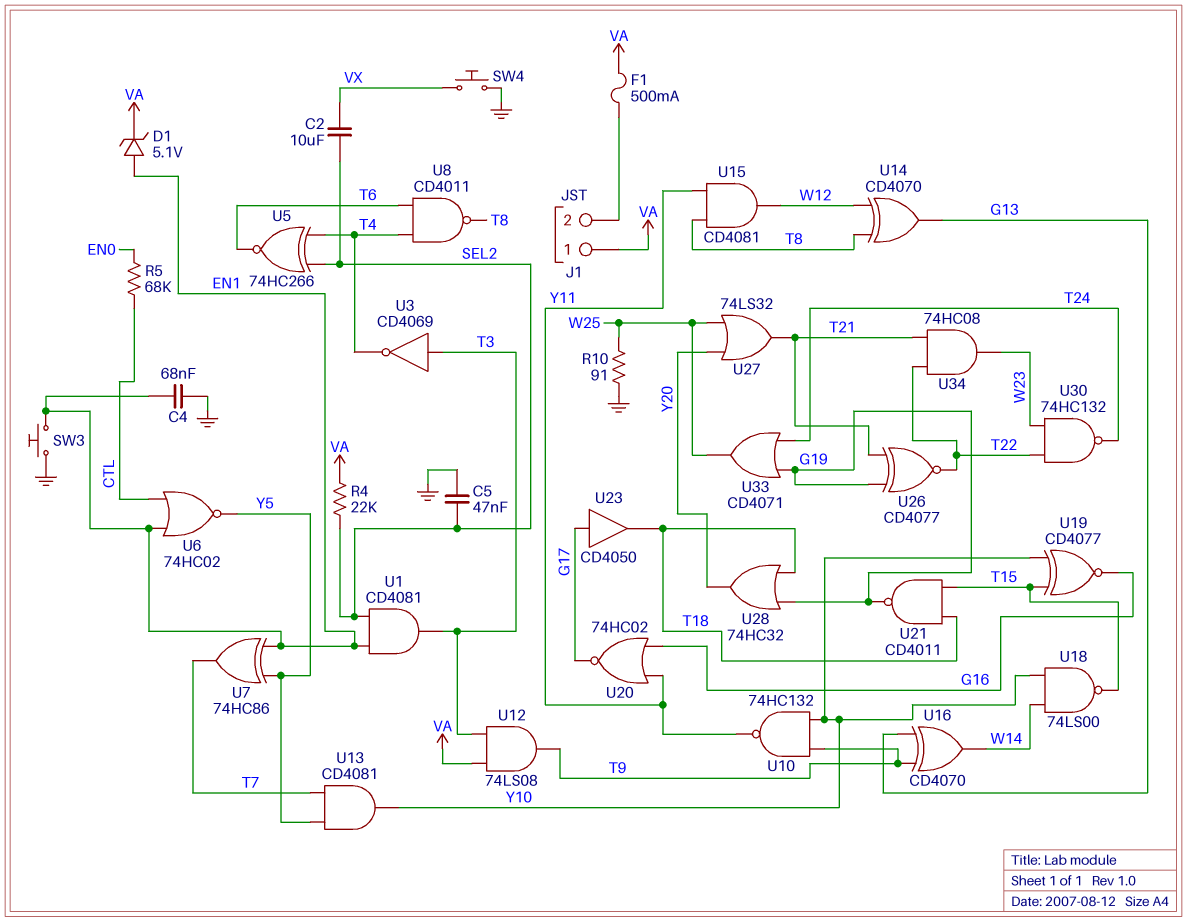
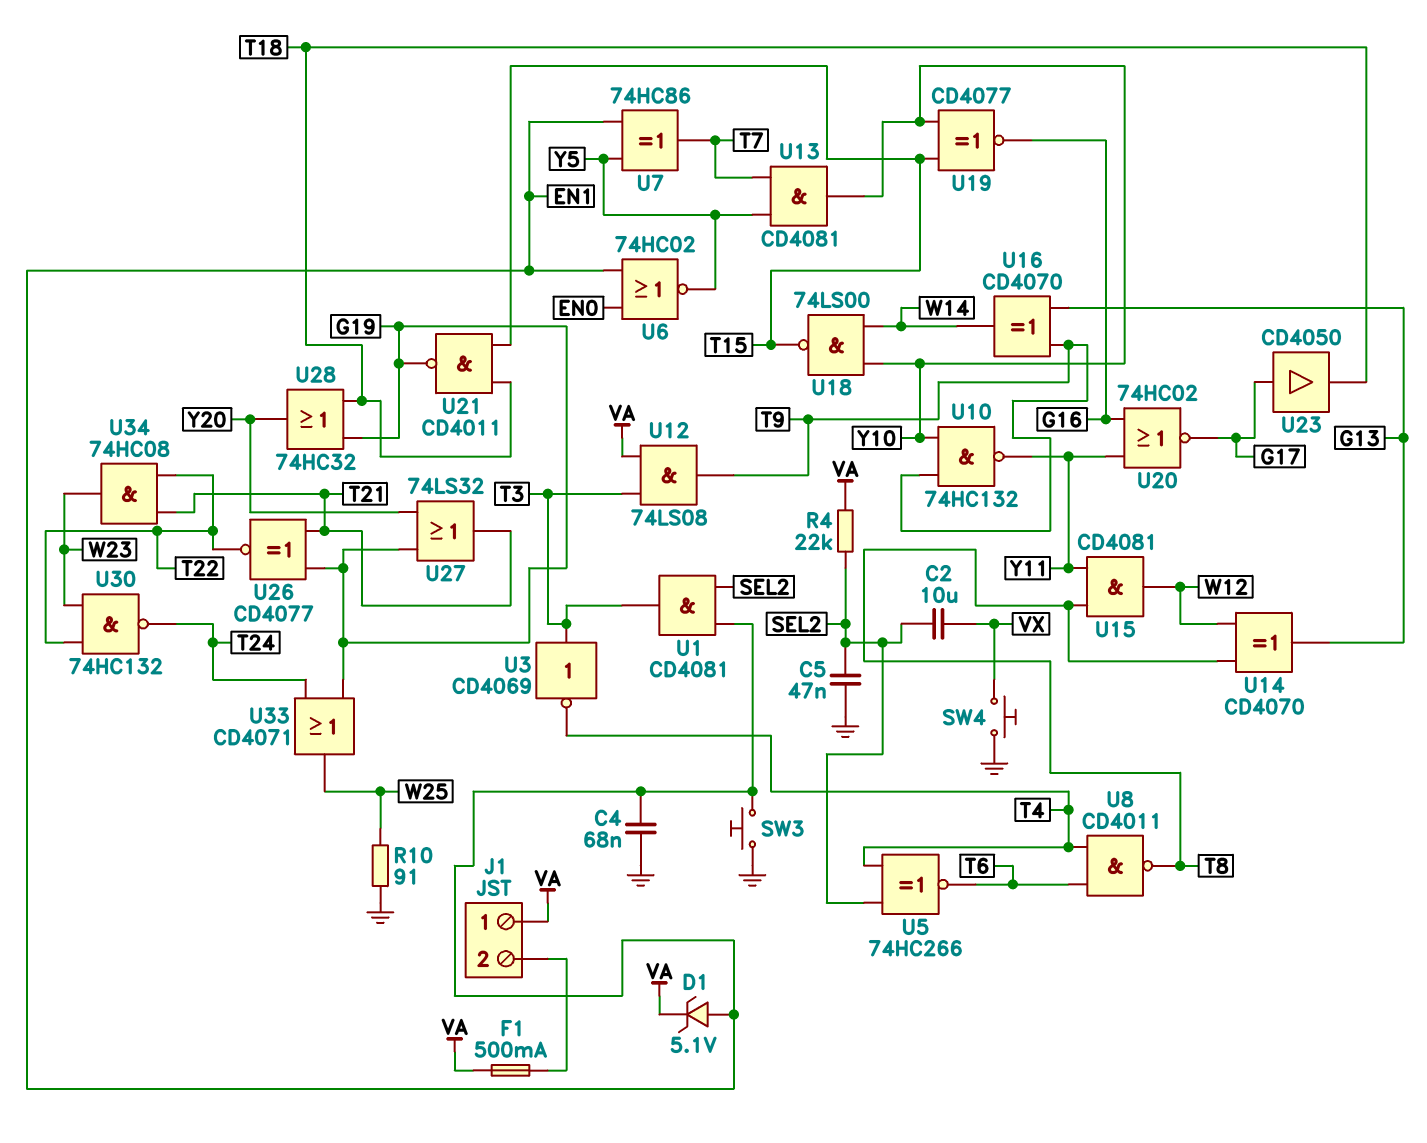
R5: 68k (CTL, EN0) -> none
U6: NOR 74HC02 (in CTL, in EN1, out Y5) -> NOR 74HC02 (in EN0, in EN1, out Y5)
U27: OR 74LS32 (in W25, in Y20, out T21) -> OR 74LS32 (in G19, in Y20, out T21)

